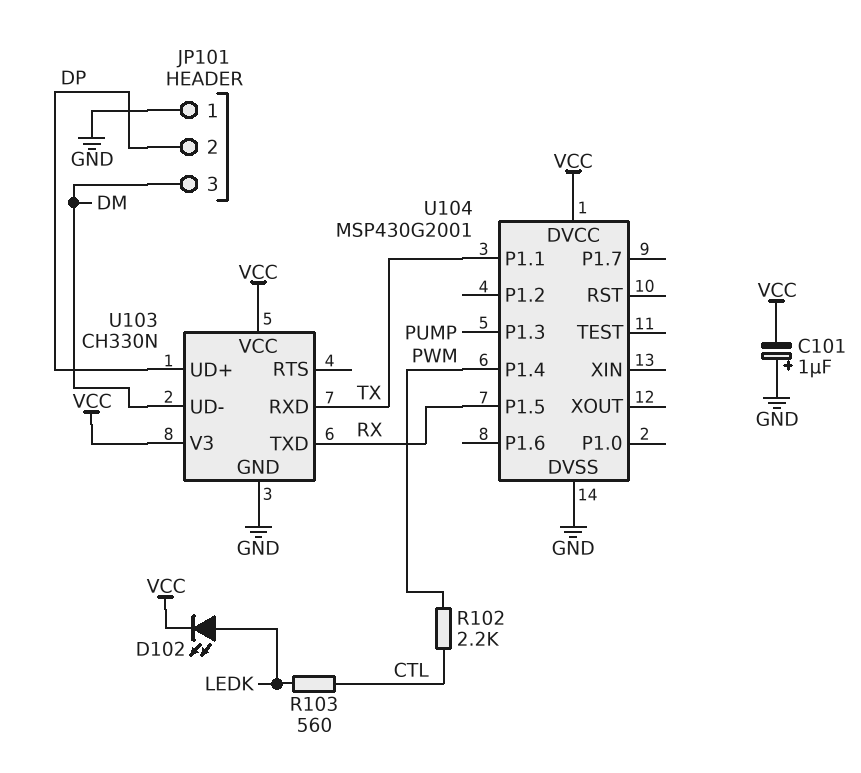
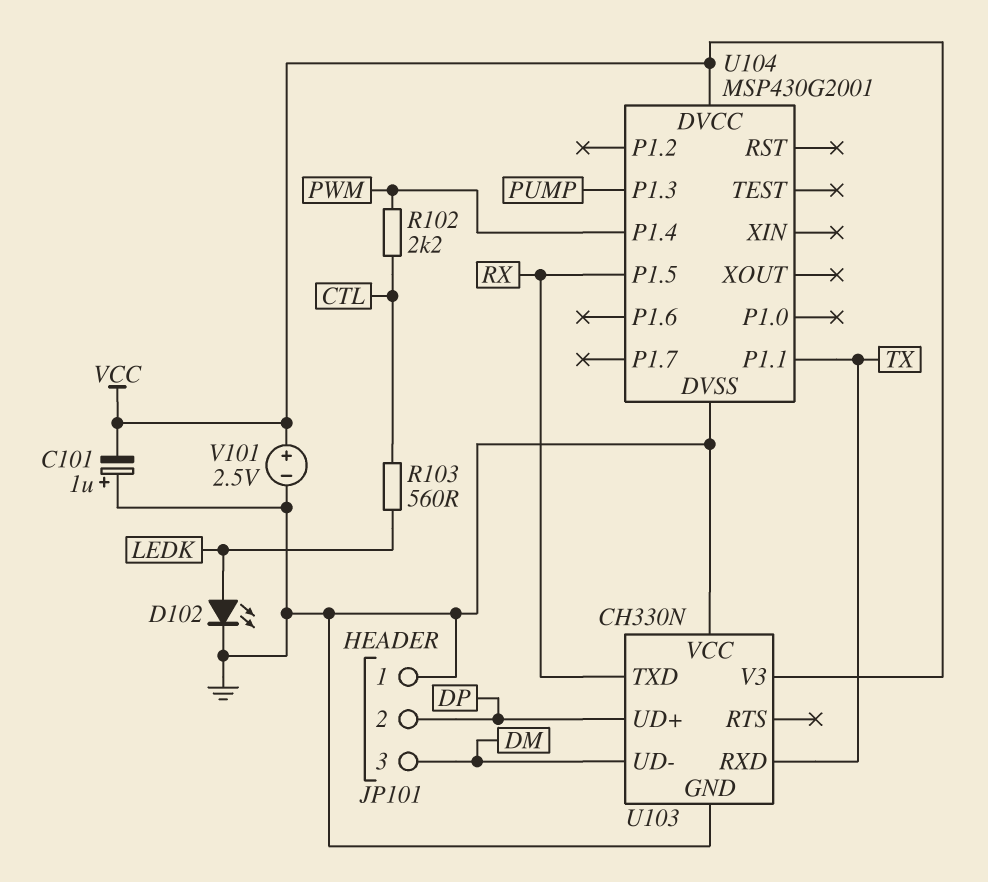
D102: LED (A LEDK, K VCC) -> LED (A LEDK, K GND)
U103 pin VCC: VCC -> GND
V101: none -> 2.5V (plus VCC, minus GND)

